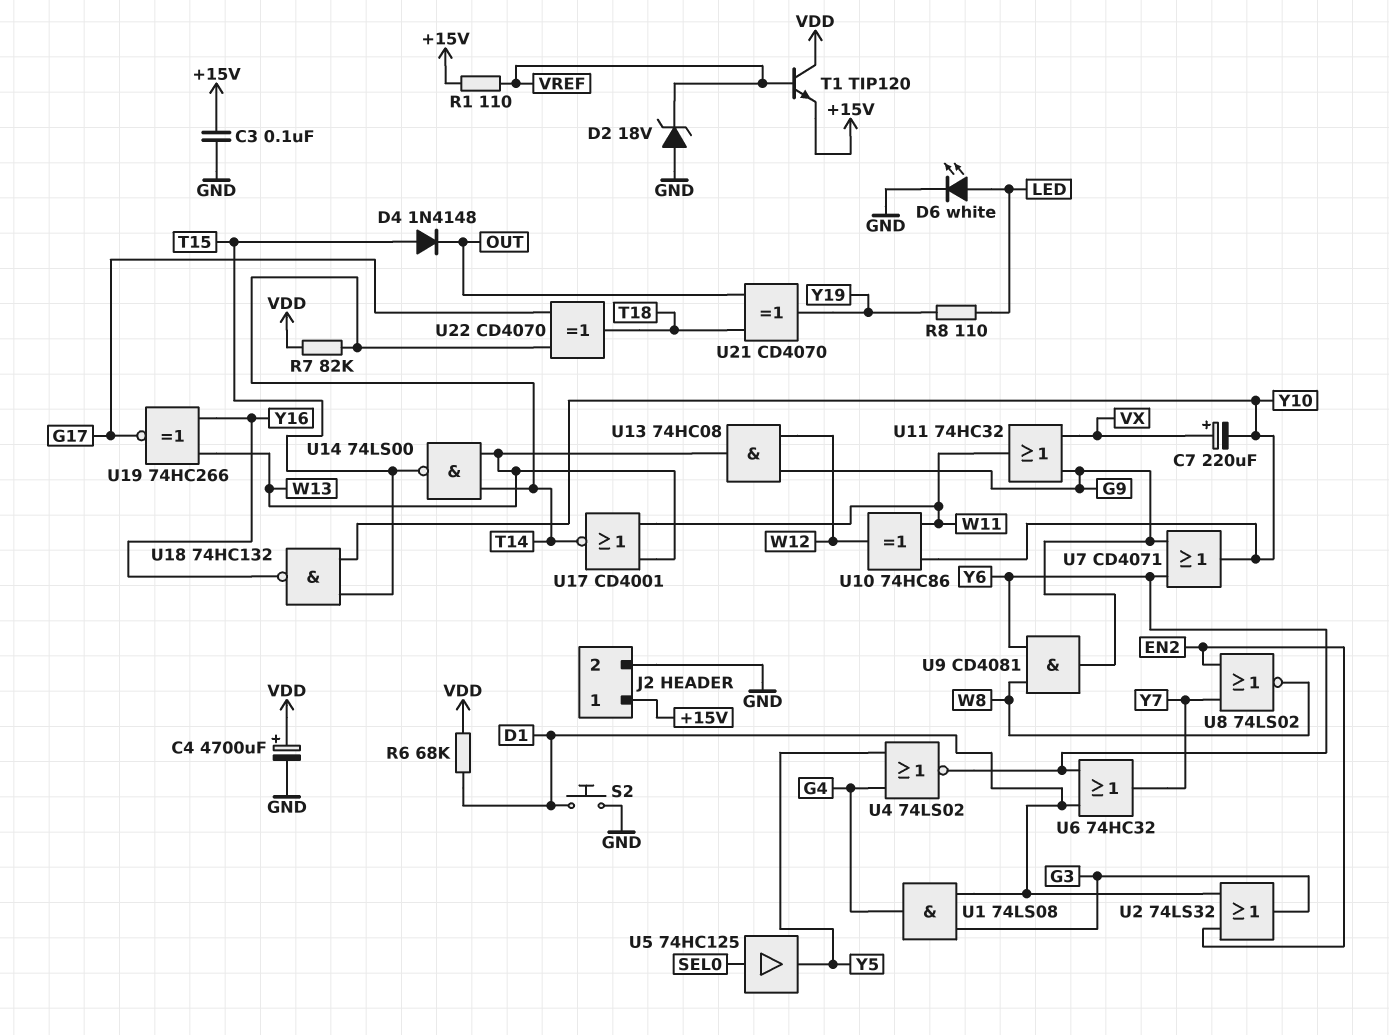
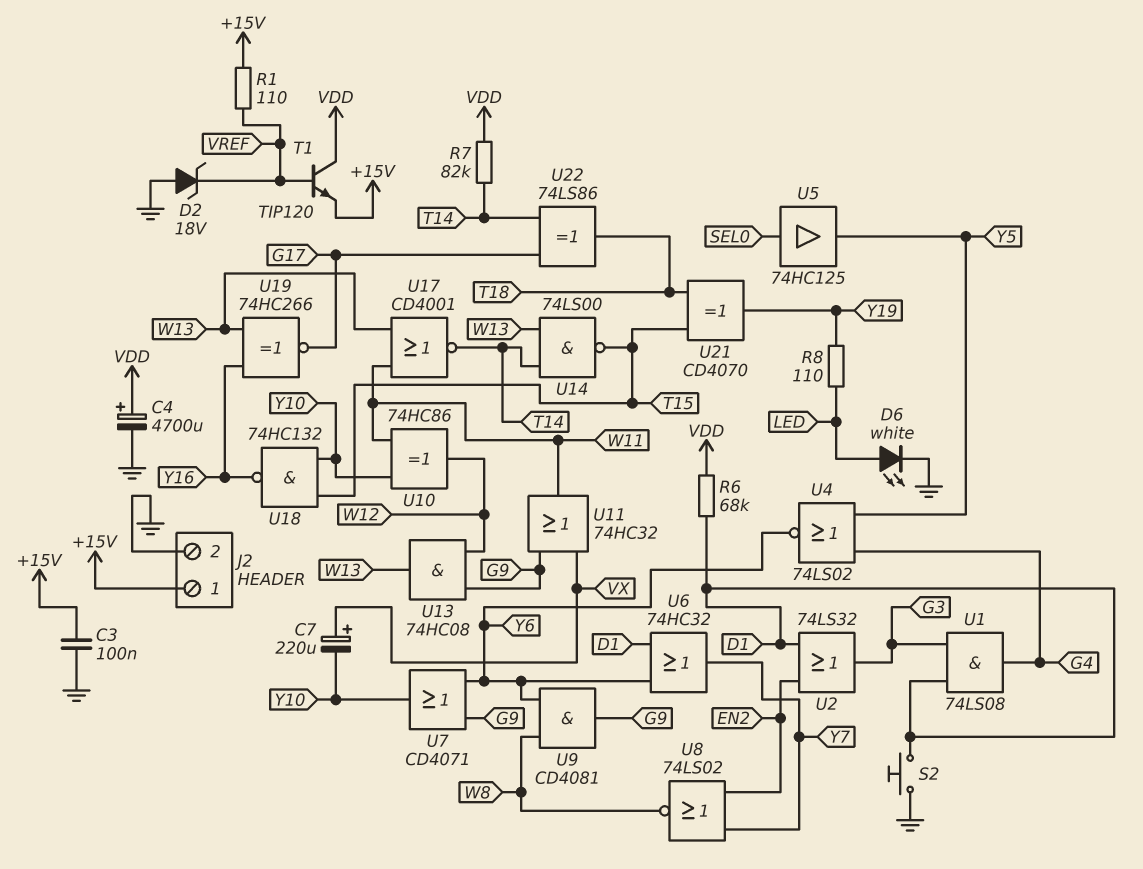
D4: diode 1N4148 (A T15, K OUT) -> none
U21: XOR CD4070 (in OUT, in T18, out Y19) -> XOR CD4070 (in T15, in T18, out Y19)
U22: XOR CD4070 (in G17, in T14, out T18) -> XOR 74LS86 (in G17, in T14, out T18)

